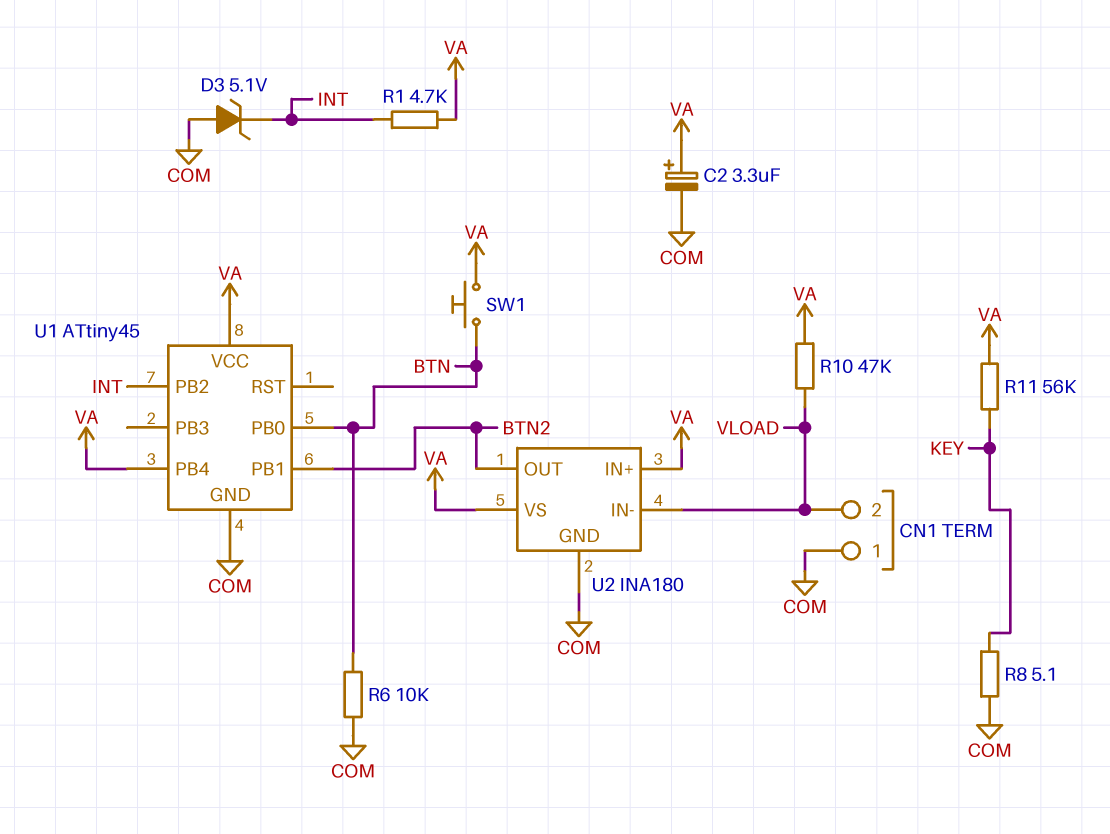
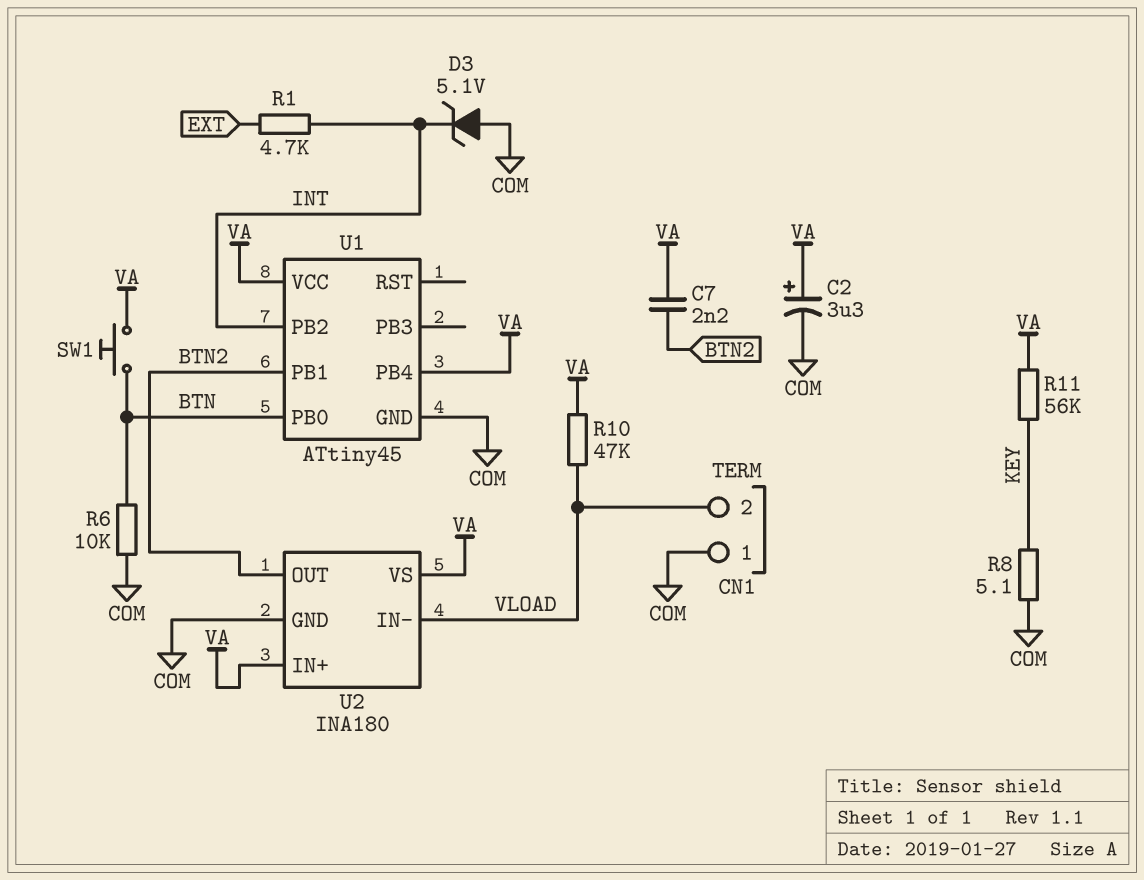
C7: none -> 2.2nF (BTN2, VA)
R1: 4.7k (INT, VA) -> 4.7k (EXT, INT)

